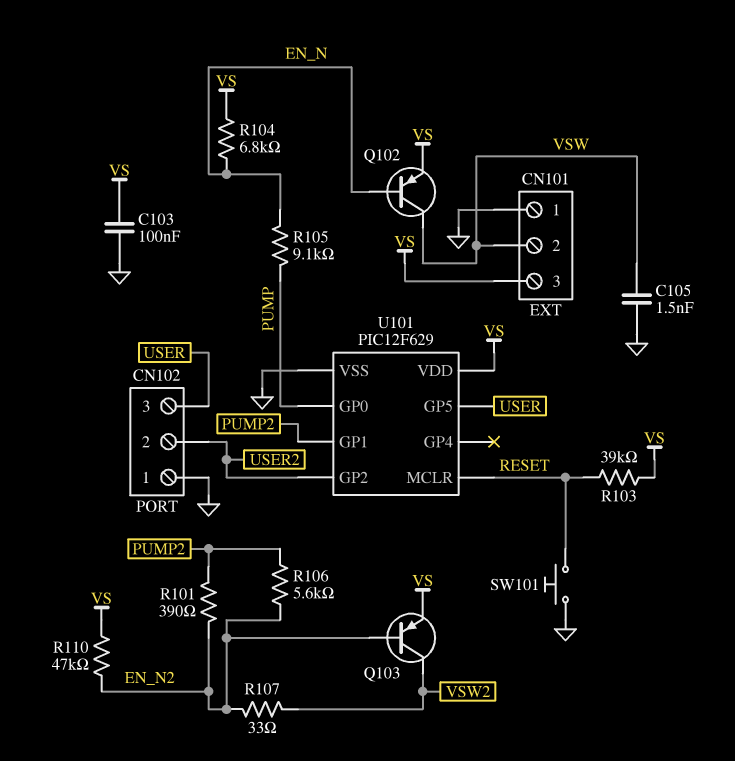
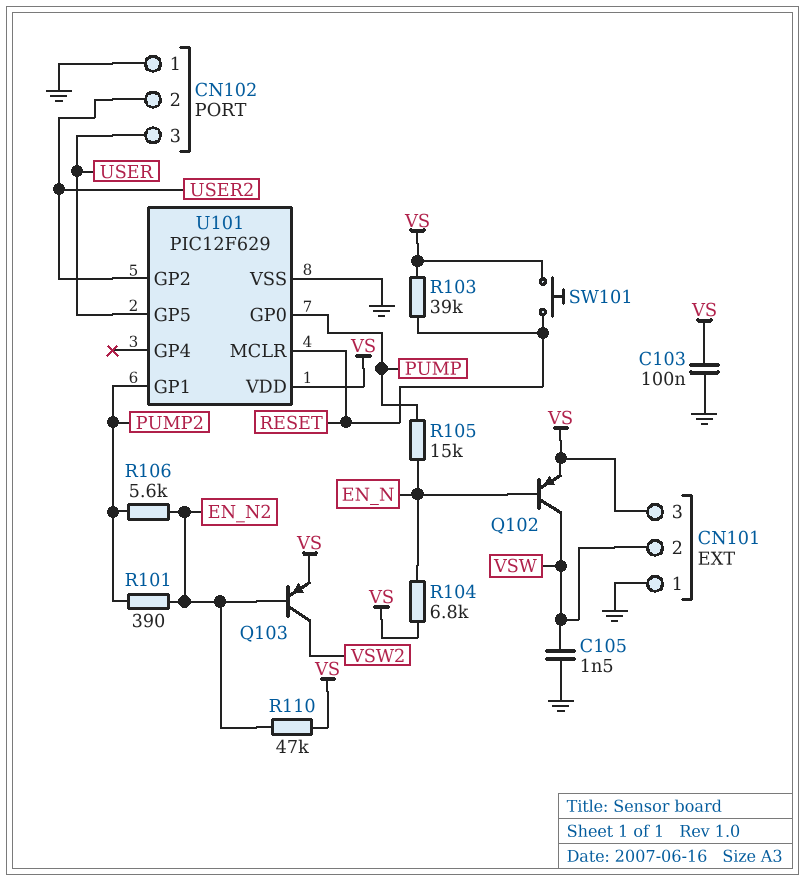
R105: 9.1k (EN_N, PUMP) -> 15k (EN_N, PUMP)
R107: 33 (EN_N2, VSW2) -> none
SW101: button (GND, RESET) -> button (RESET, VS)

